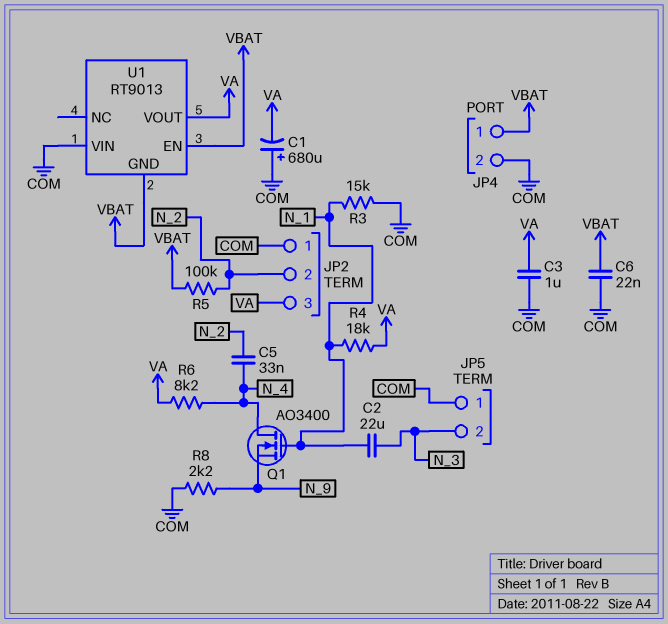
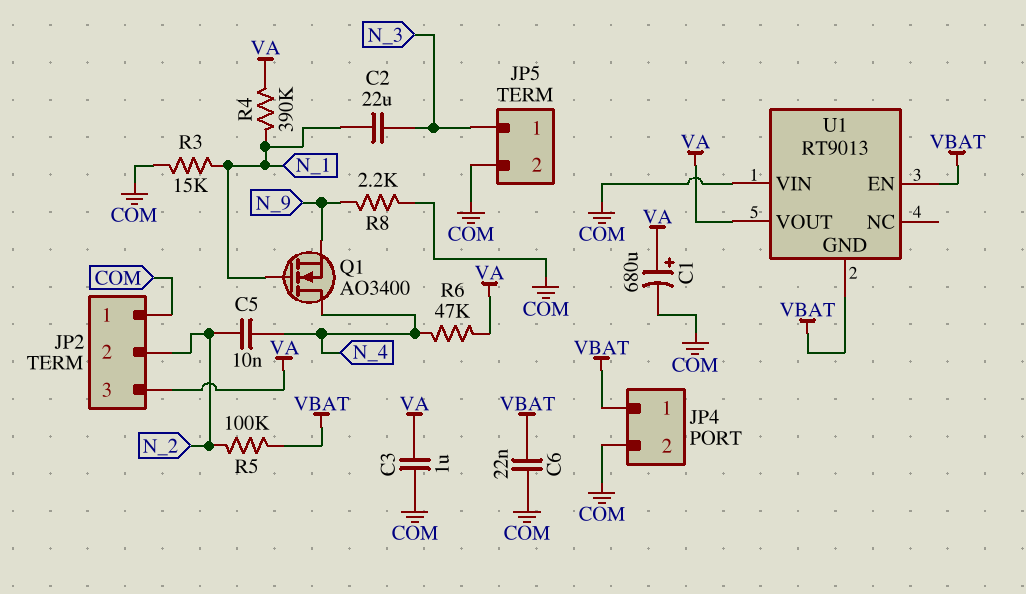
C1: 680uF (plus COM, minus VA) -> 680uF (plus VA, minus COM)
C5: 33nF (N_2, N_4) -> 10nF (N_2, N_4)
JP5 pin 1: COM -> N_3
JP5 pin 2: N_3 -> COM
R4: 18k (N_1, VA) -> 390k (N_1, VA)
R6: 8.2k (N_4, VA) -> 47k (N_4, VA)

